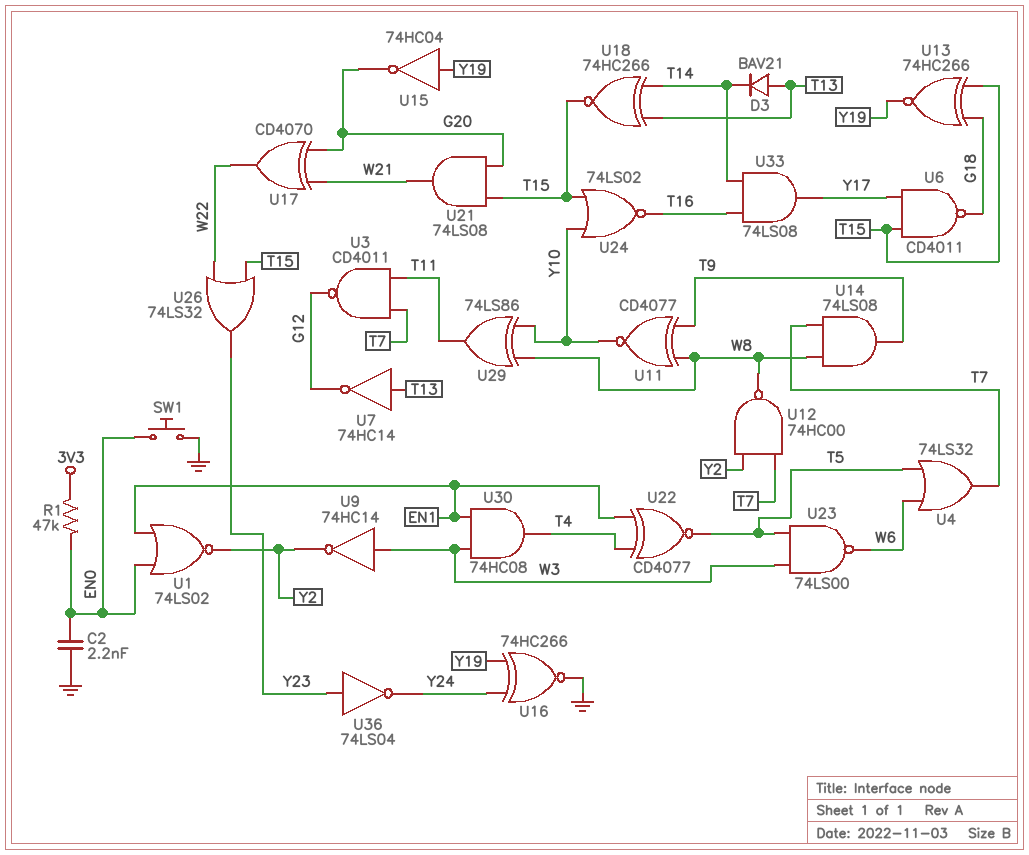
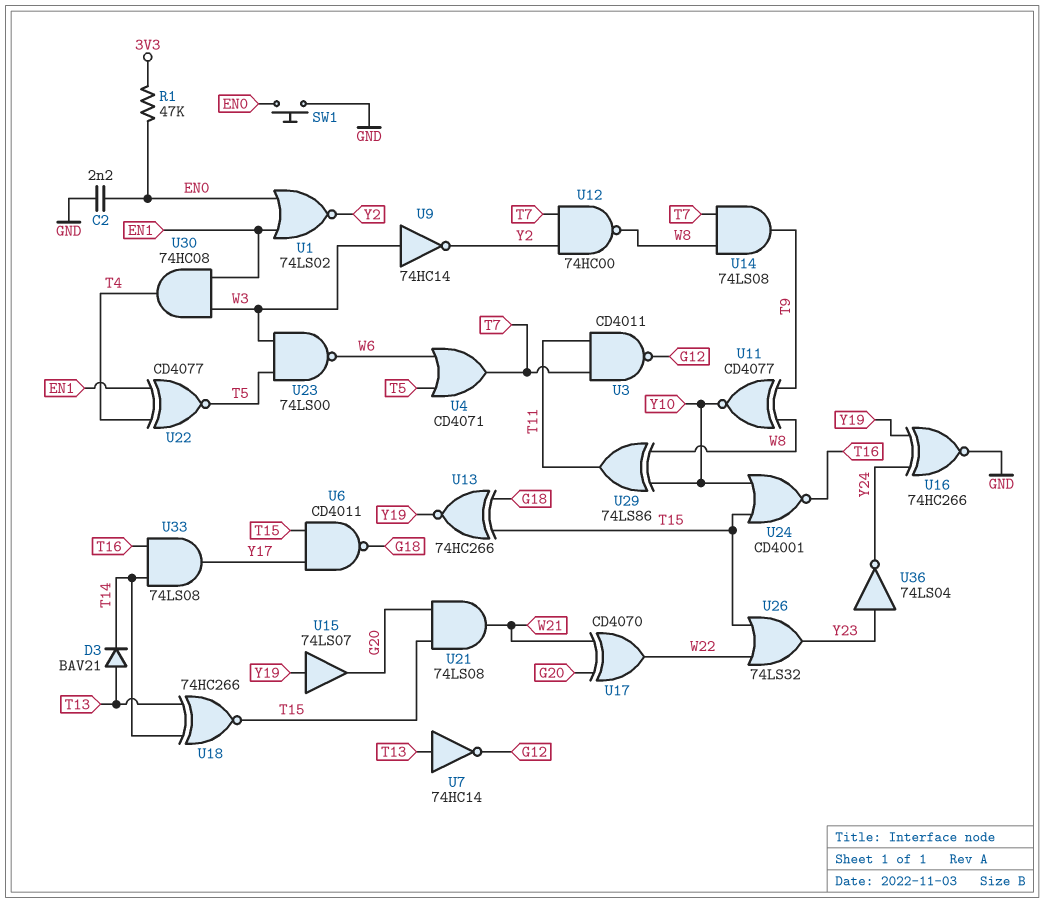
U4: OR 74LS32 (in T5, in W6, out T7) -> OR CD4071 (in T5, in W6, out T7)
U15: NOT 74HC04 (in Y19, out G20) -> buffer 74LS07 (in Y19, out G20)
U24: NOR 74LS02 (in T15, in Y10, out T16) -> NOR CD4001 (in T15, in Y10, out T16)

